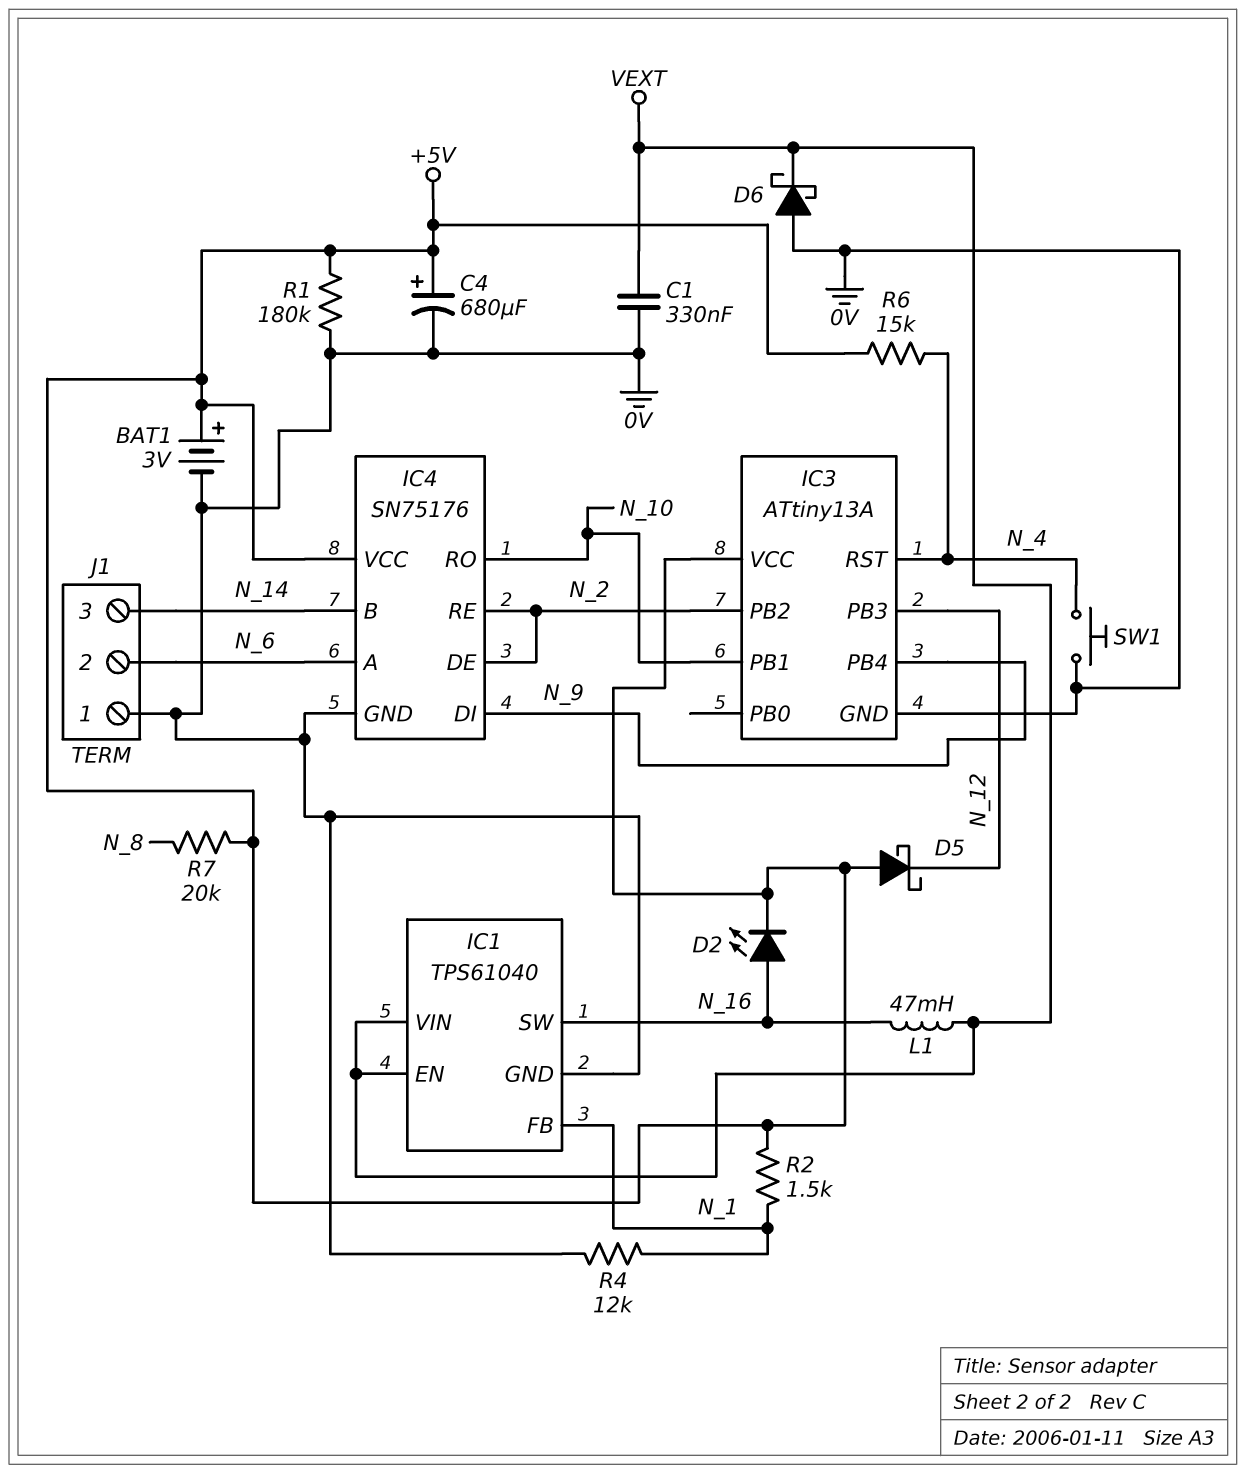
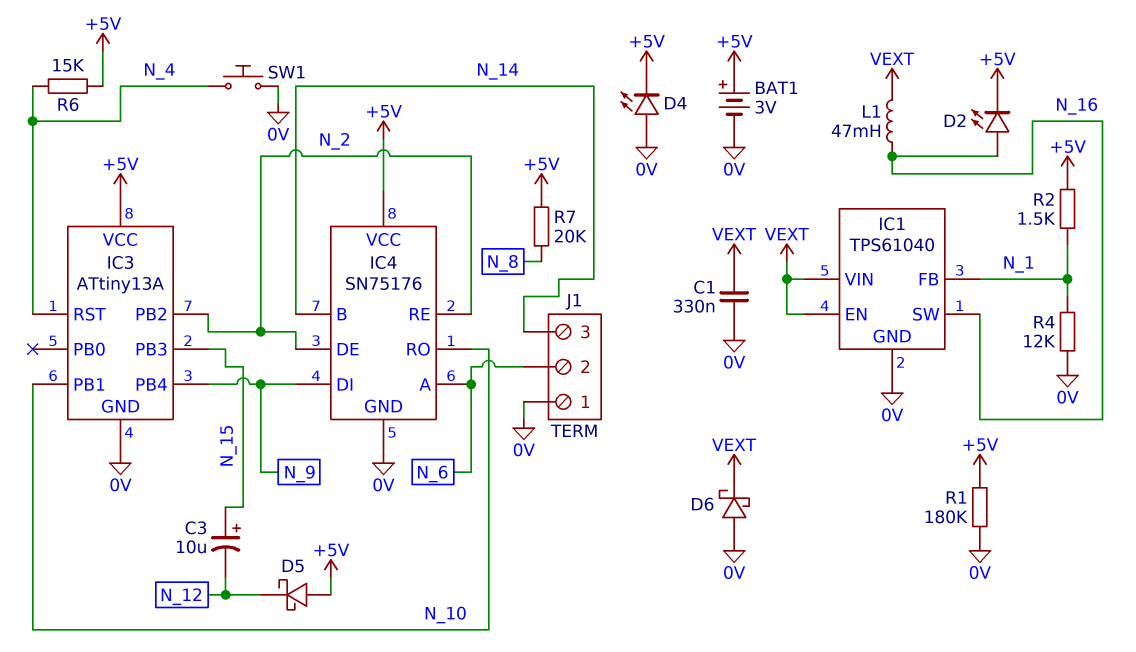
C3: none -> 10uF (plus N_15, minus N_12)
C4: 680uF (plus +5V, minus 0V) -> none
D4: none -> LED (A 0V, K +5V)
IC3 pin PB3: N_12 -> N_15

